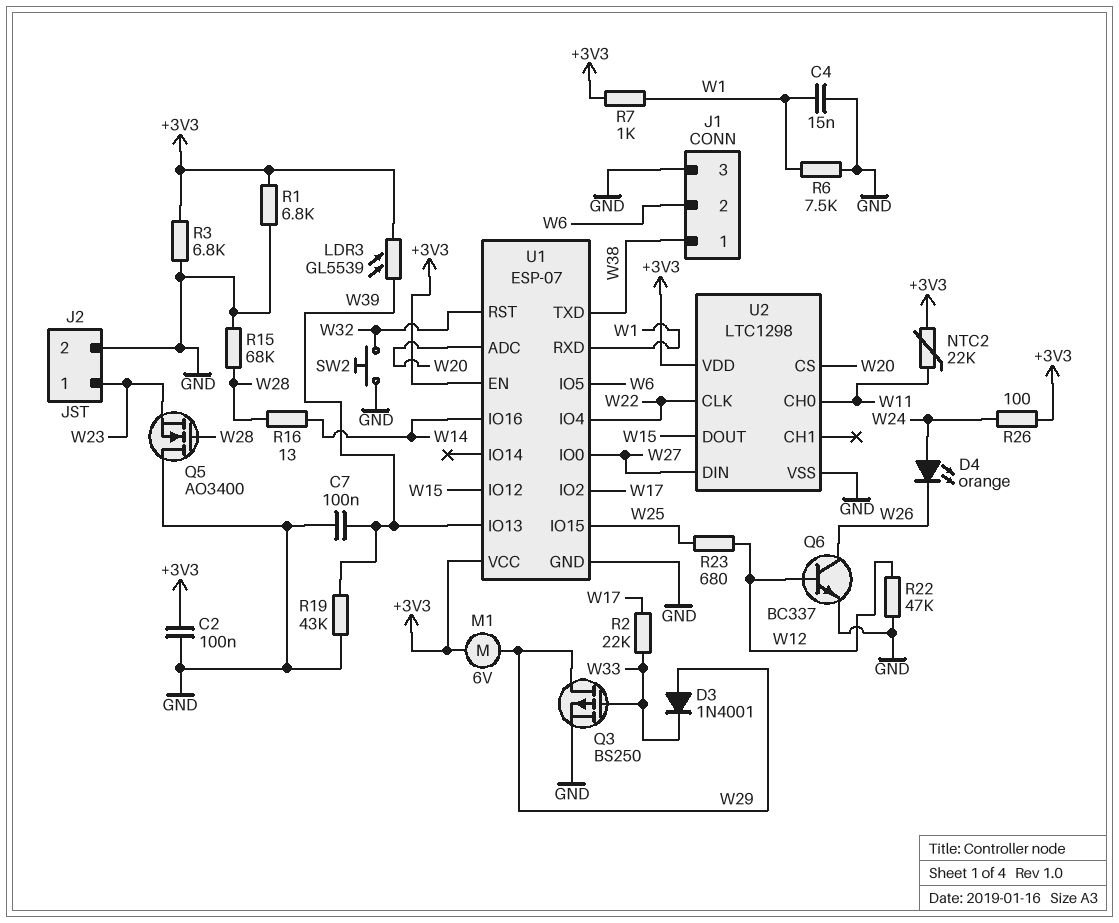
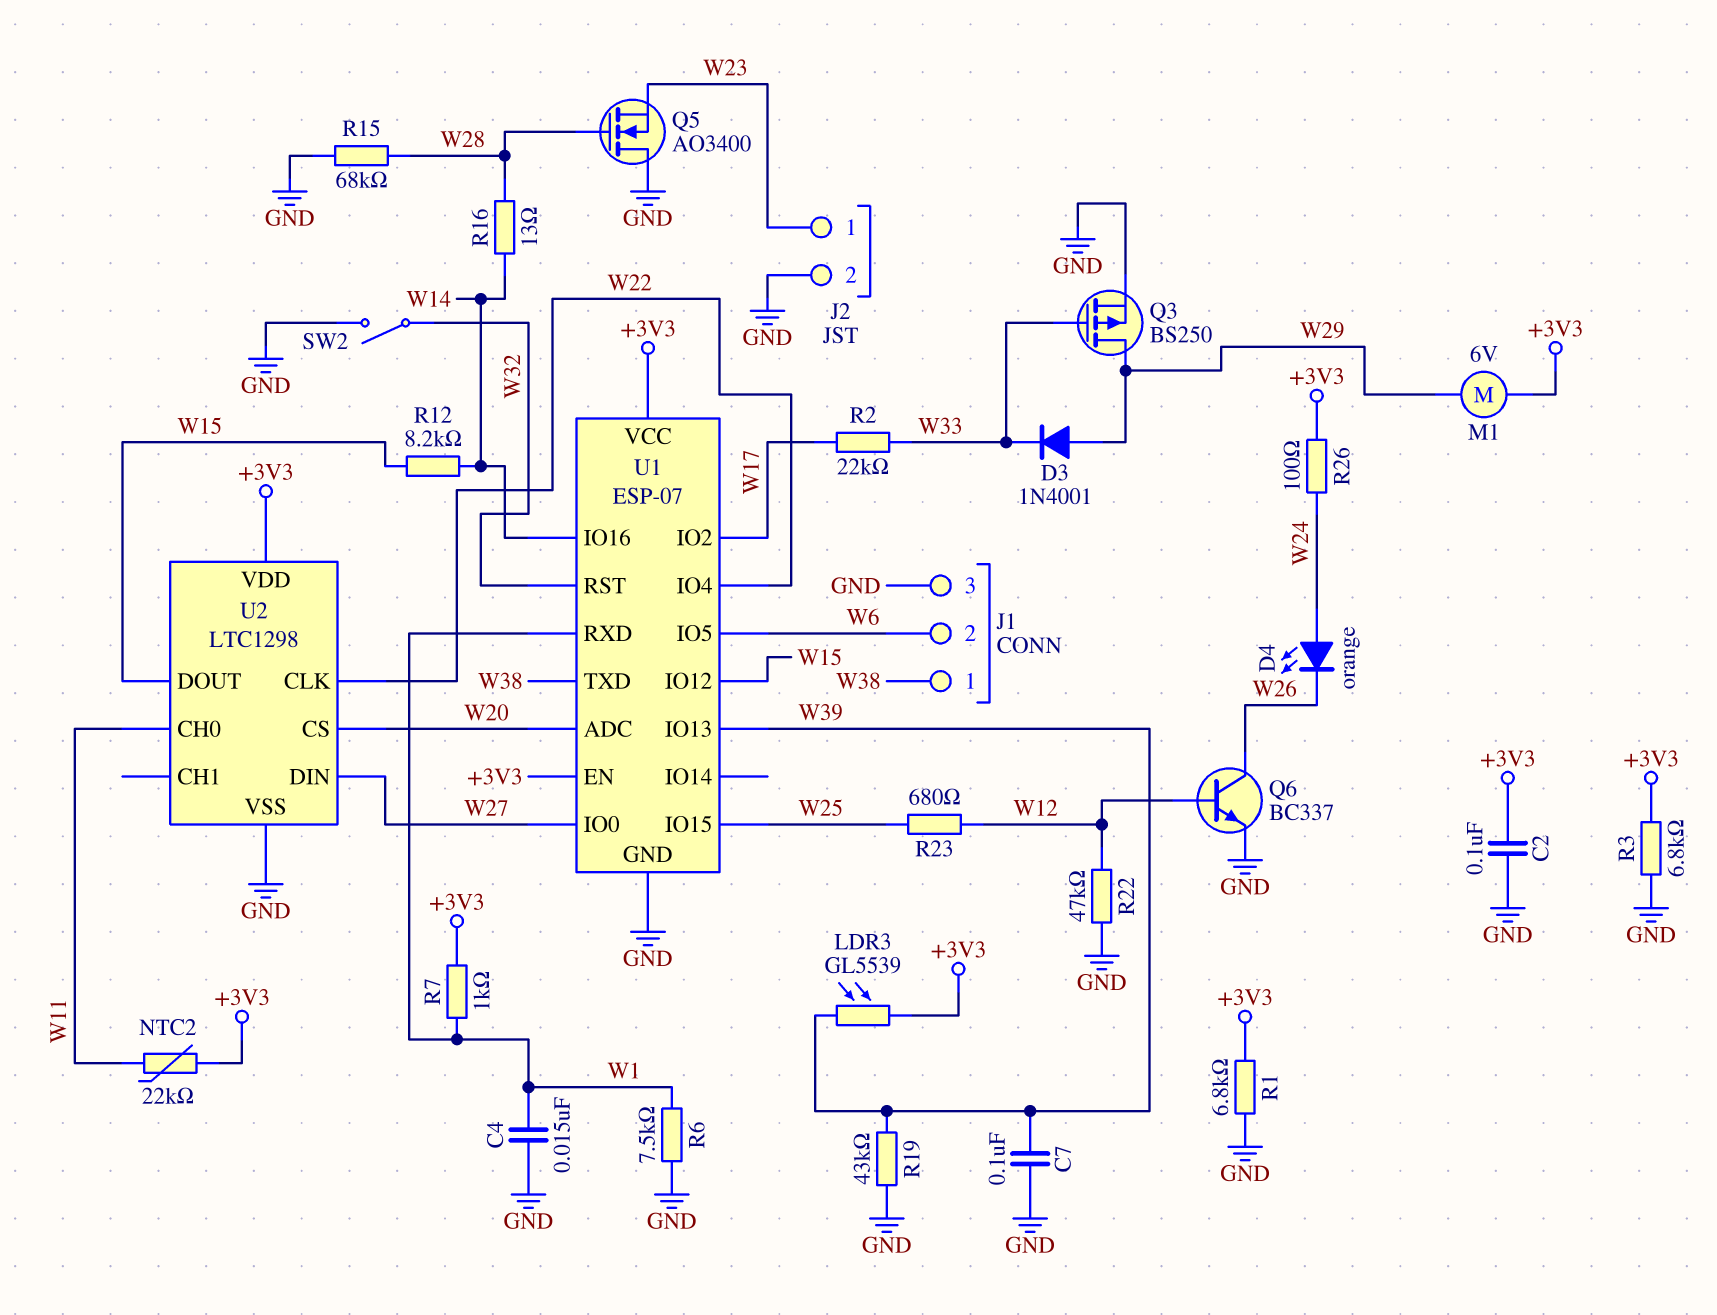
R12: none -> 8.2k (W14, W15)
SW2: button (GND, W32) -> switch (GND, W32)

